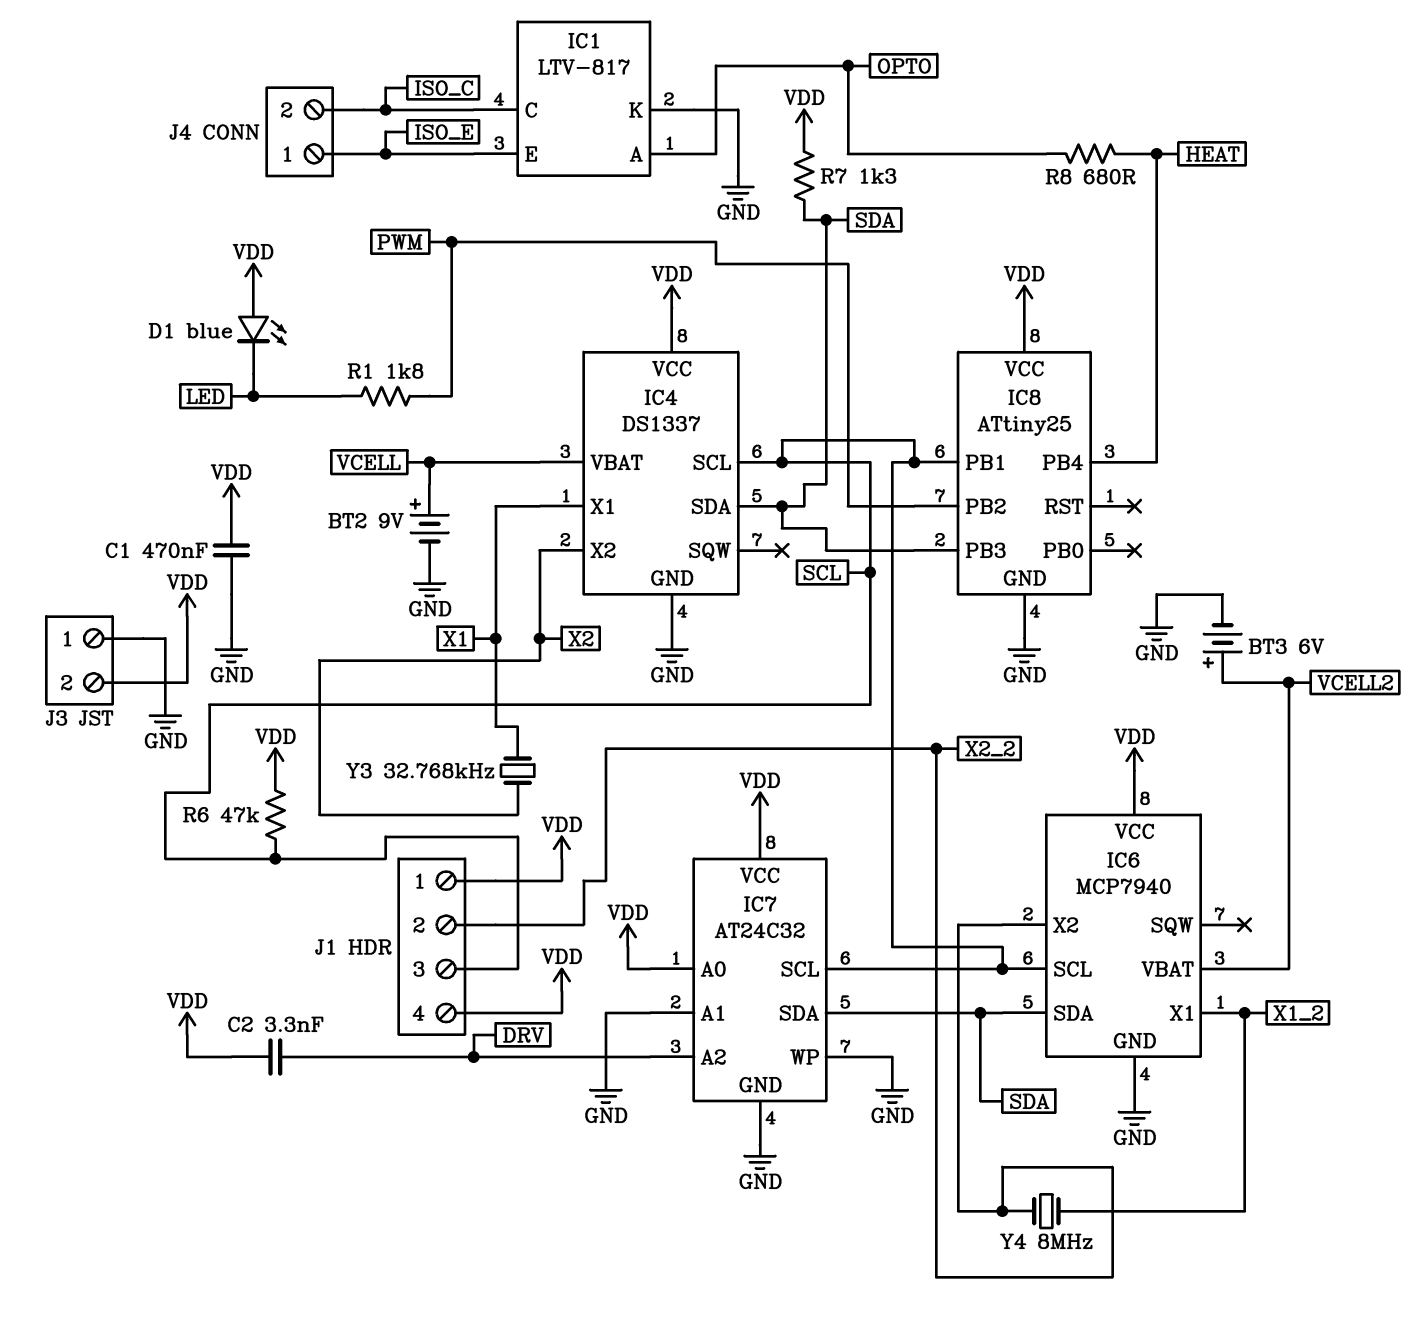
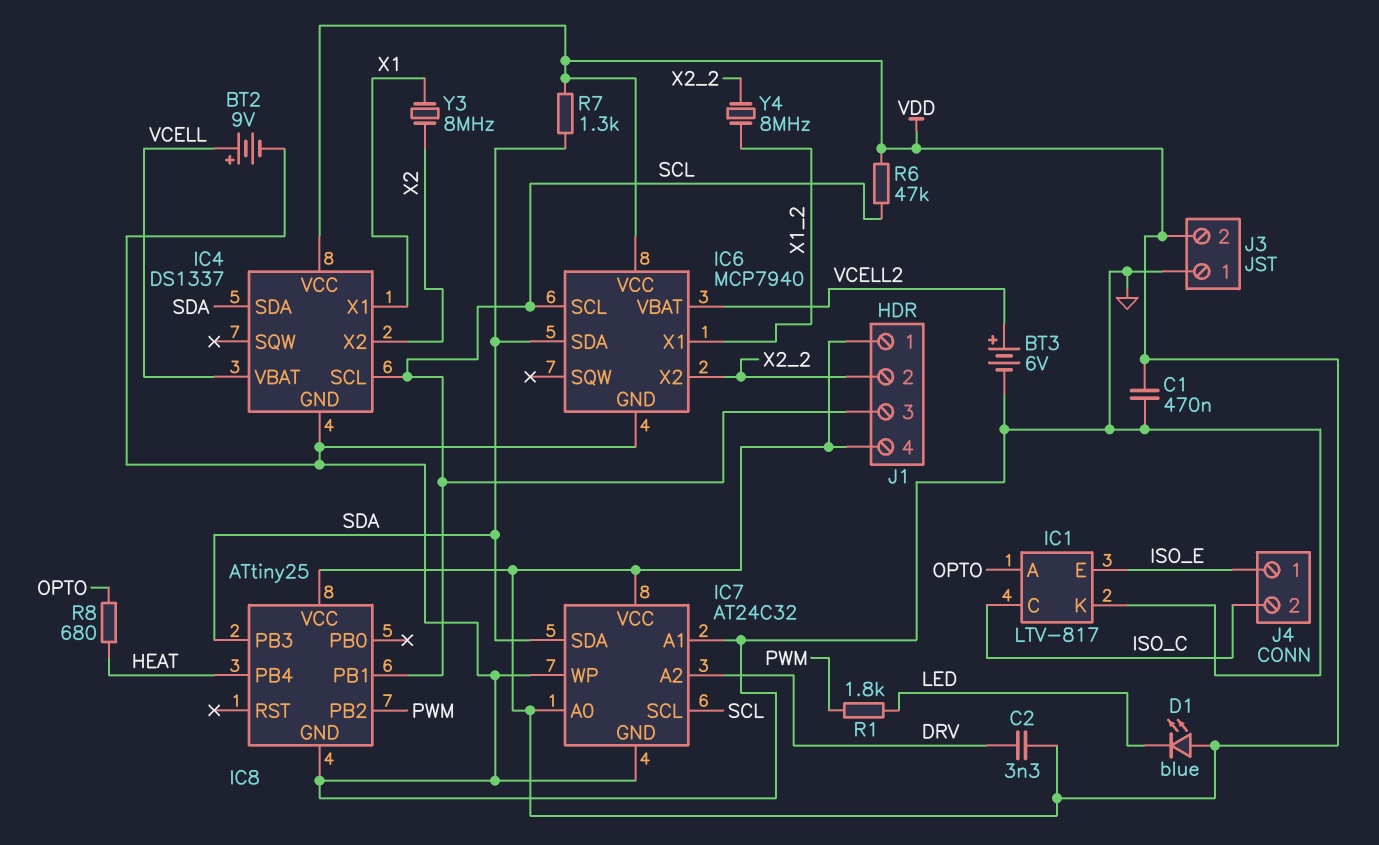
Y3: 32.768kHz (X1, X2) -> 8MHz (X1, X2)

